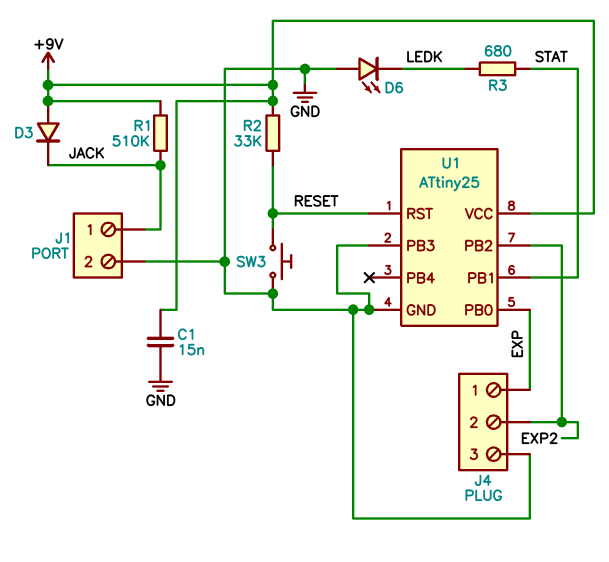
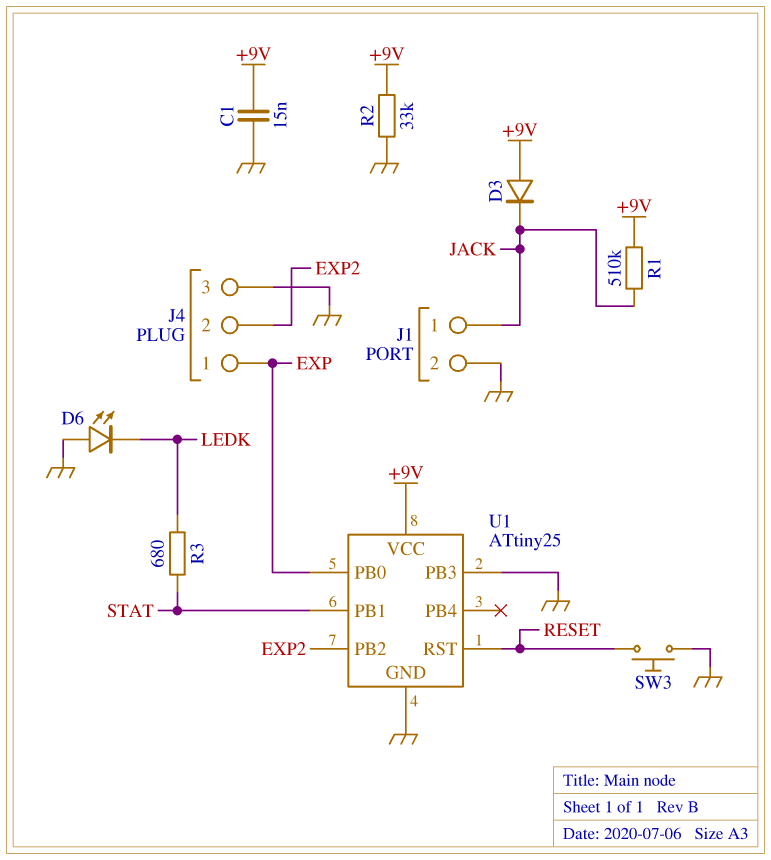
R2: 33k (+9V, RESET) -> 33k (+9V, GND)

